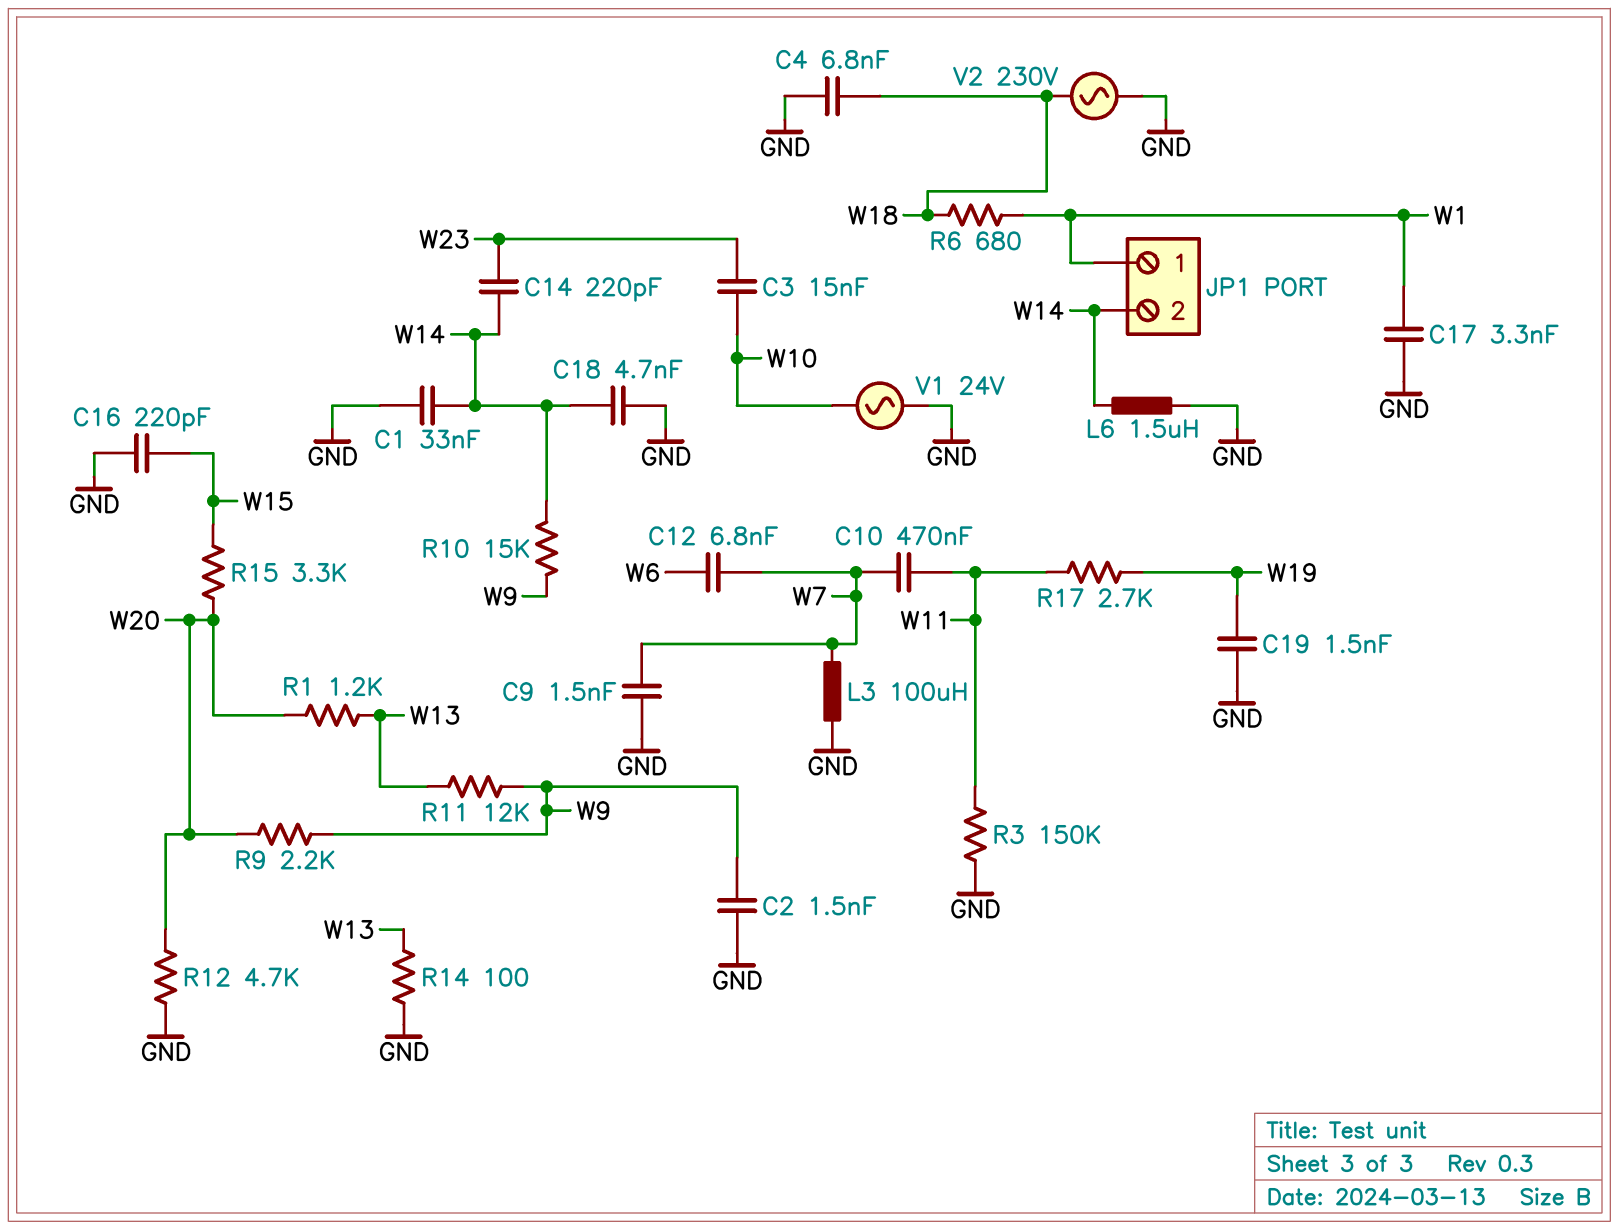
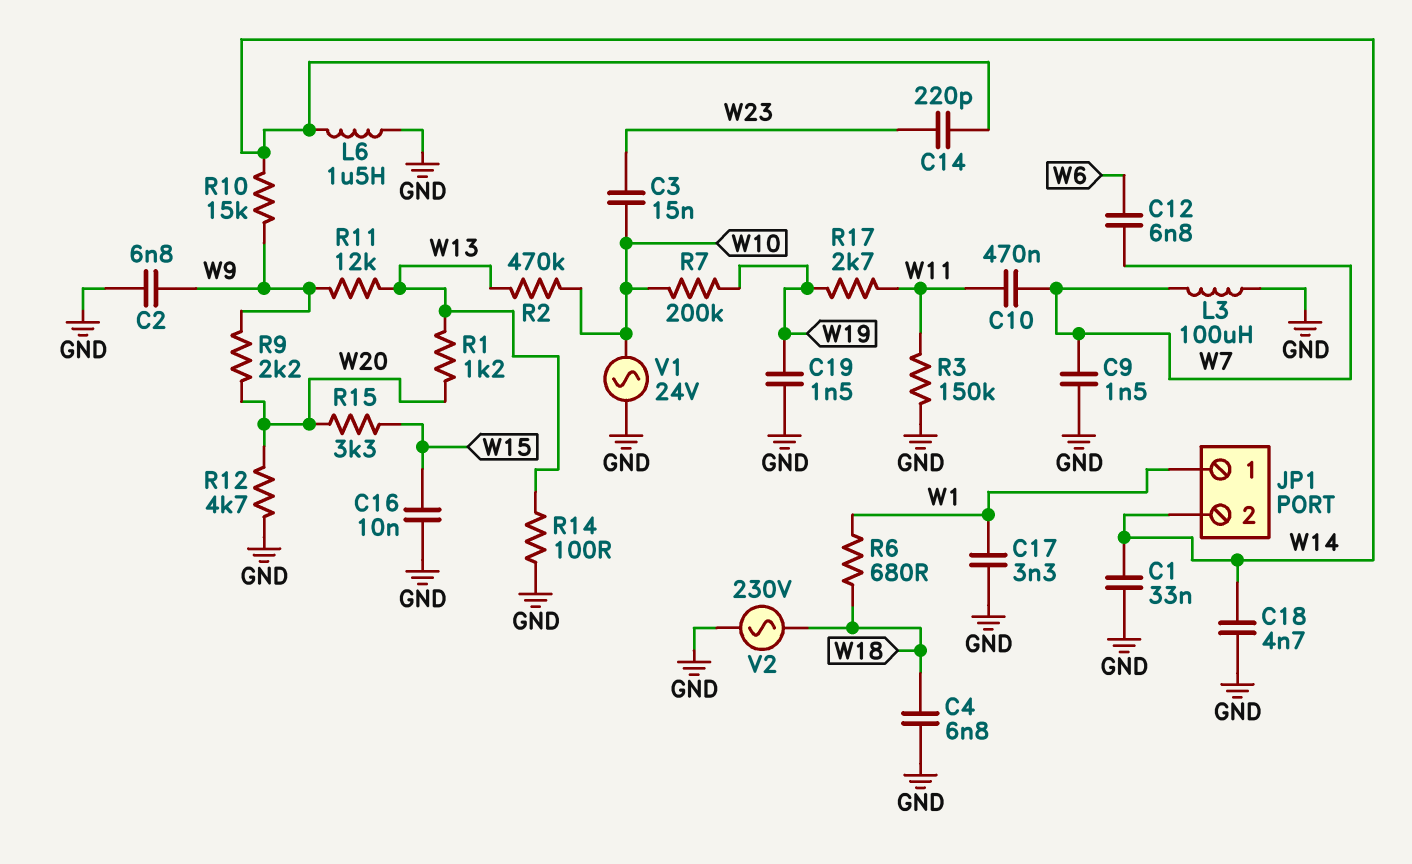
C2: 1.5nF (GND, W9) -> 6.8nF (GND, W9)
C16: 220pF (GND, W15) -> 10nF (GND, W15)
R2: none -> 470k (W10, W13)
R7: none -> 200k (W10, W19)

